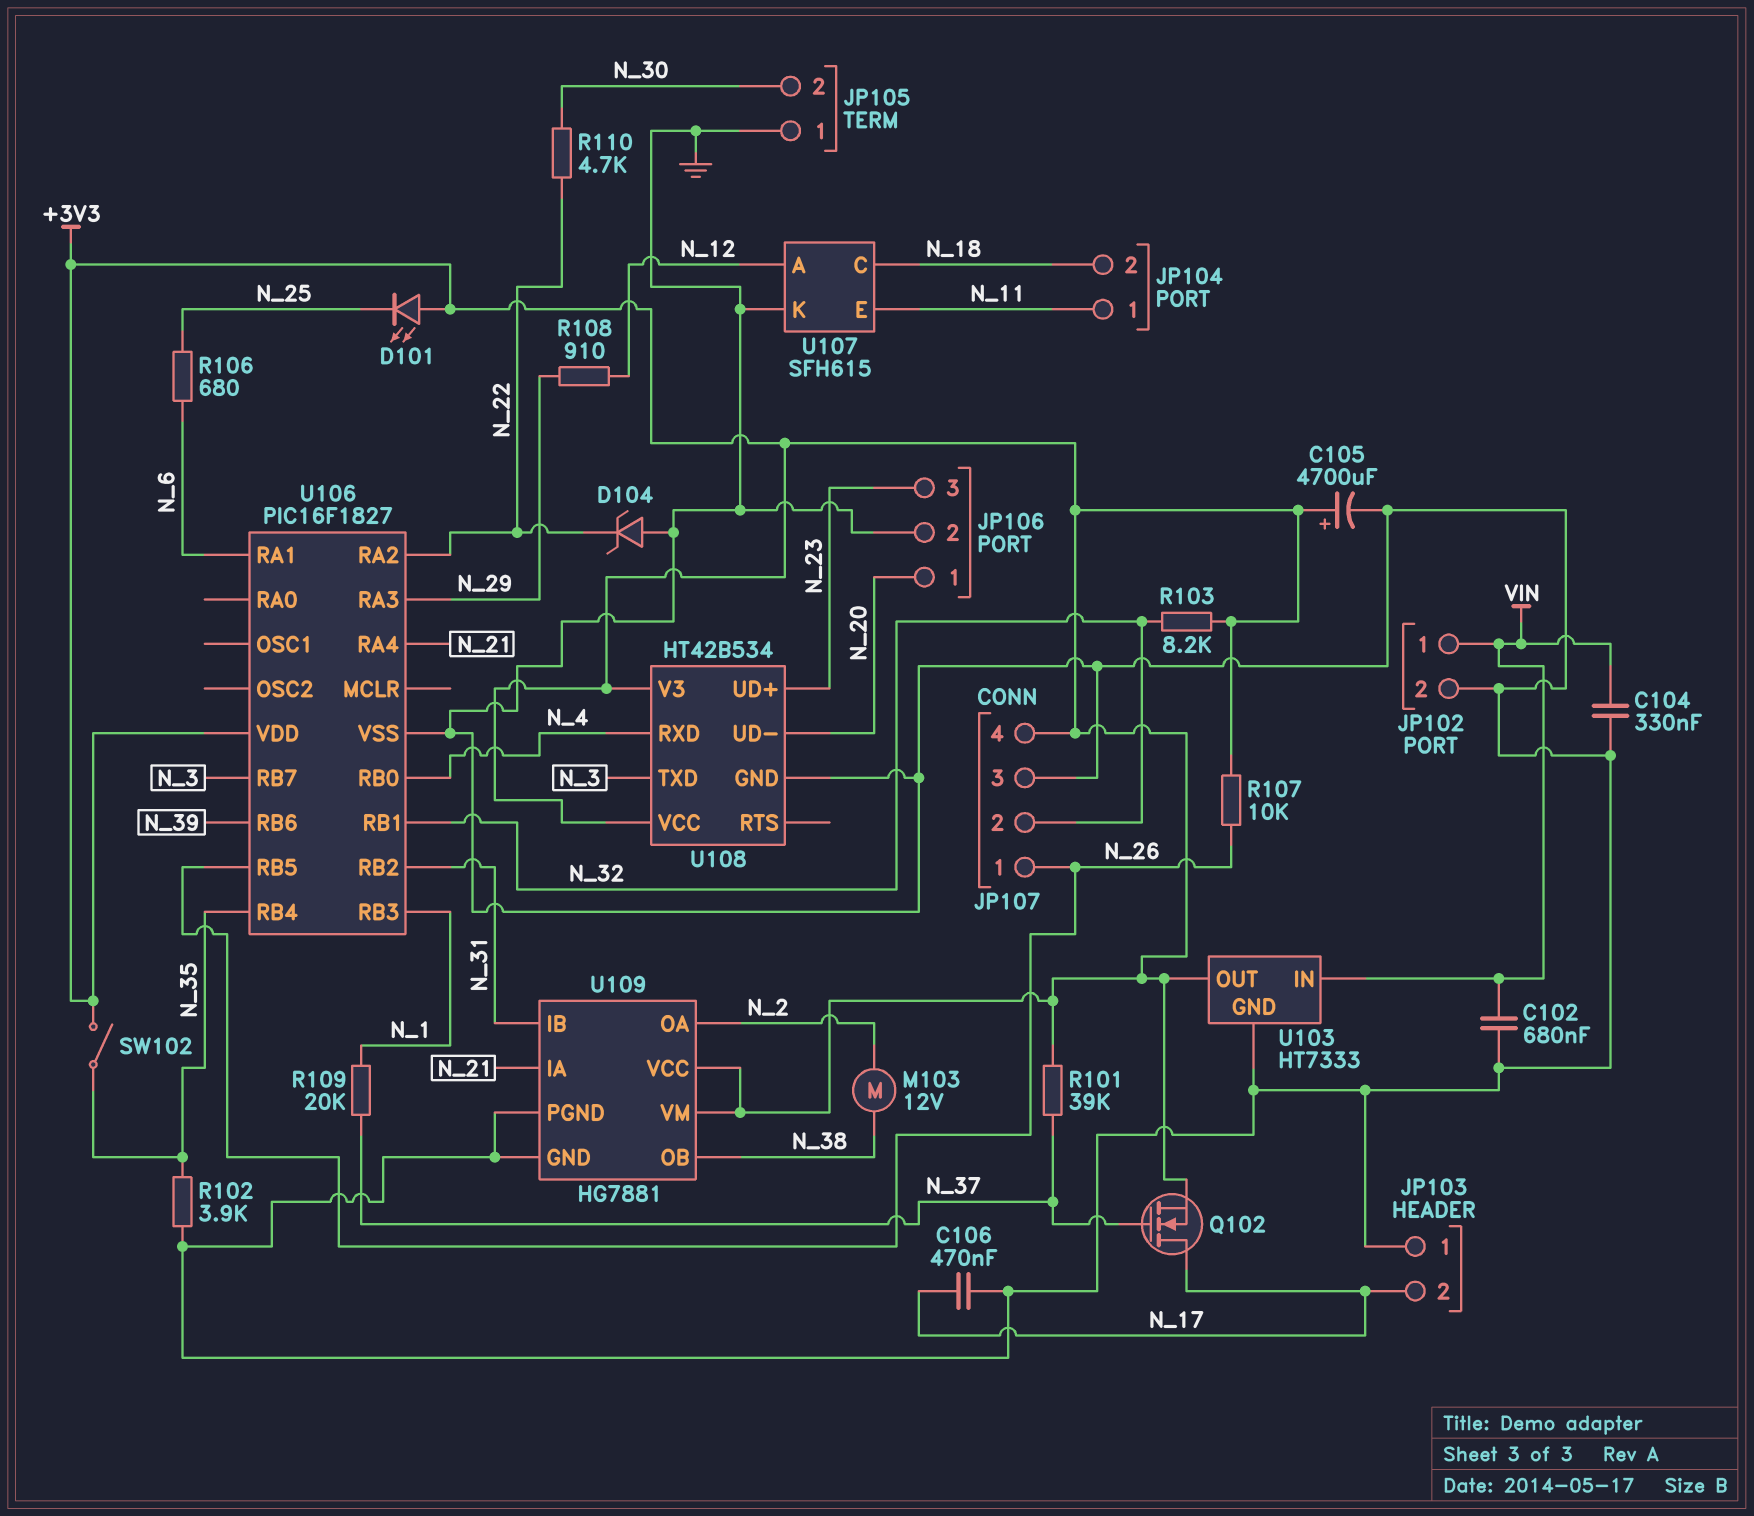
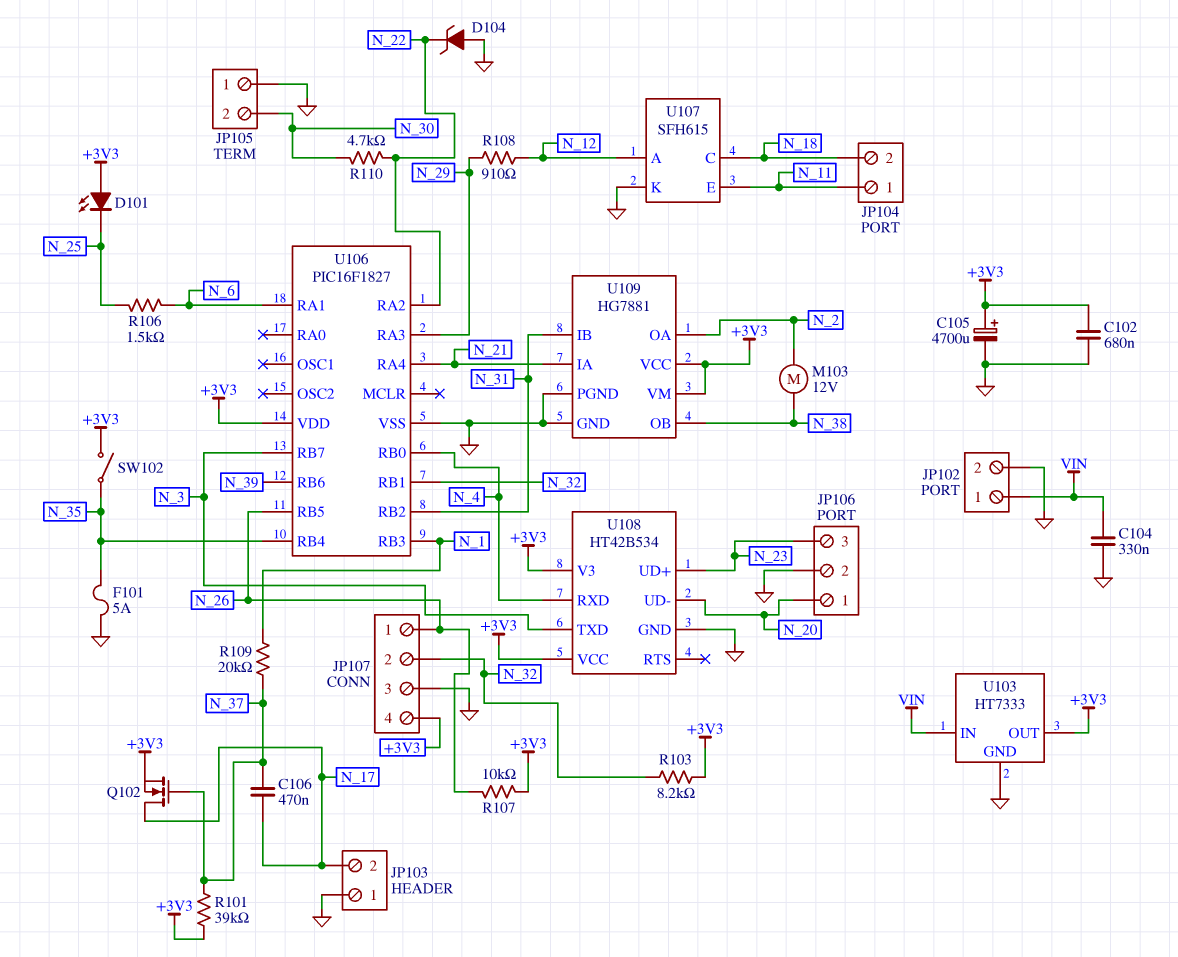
C102: 680nF (GND, VIN) -> 680nF (+3V3, GND)
C106: 470nF (GND, N_17) -> 470nF (N_17, N_37)
F101: none -> 5A (GND, N_35)
R102: 3.9k (GND, N_35) -> none
R106: 680 (N_6, N_25) -> 1.5k (N_6, N_25)

